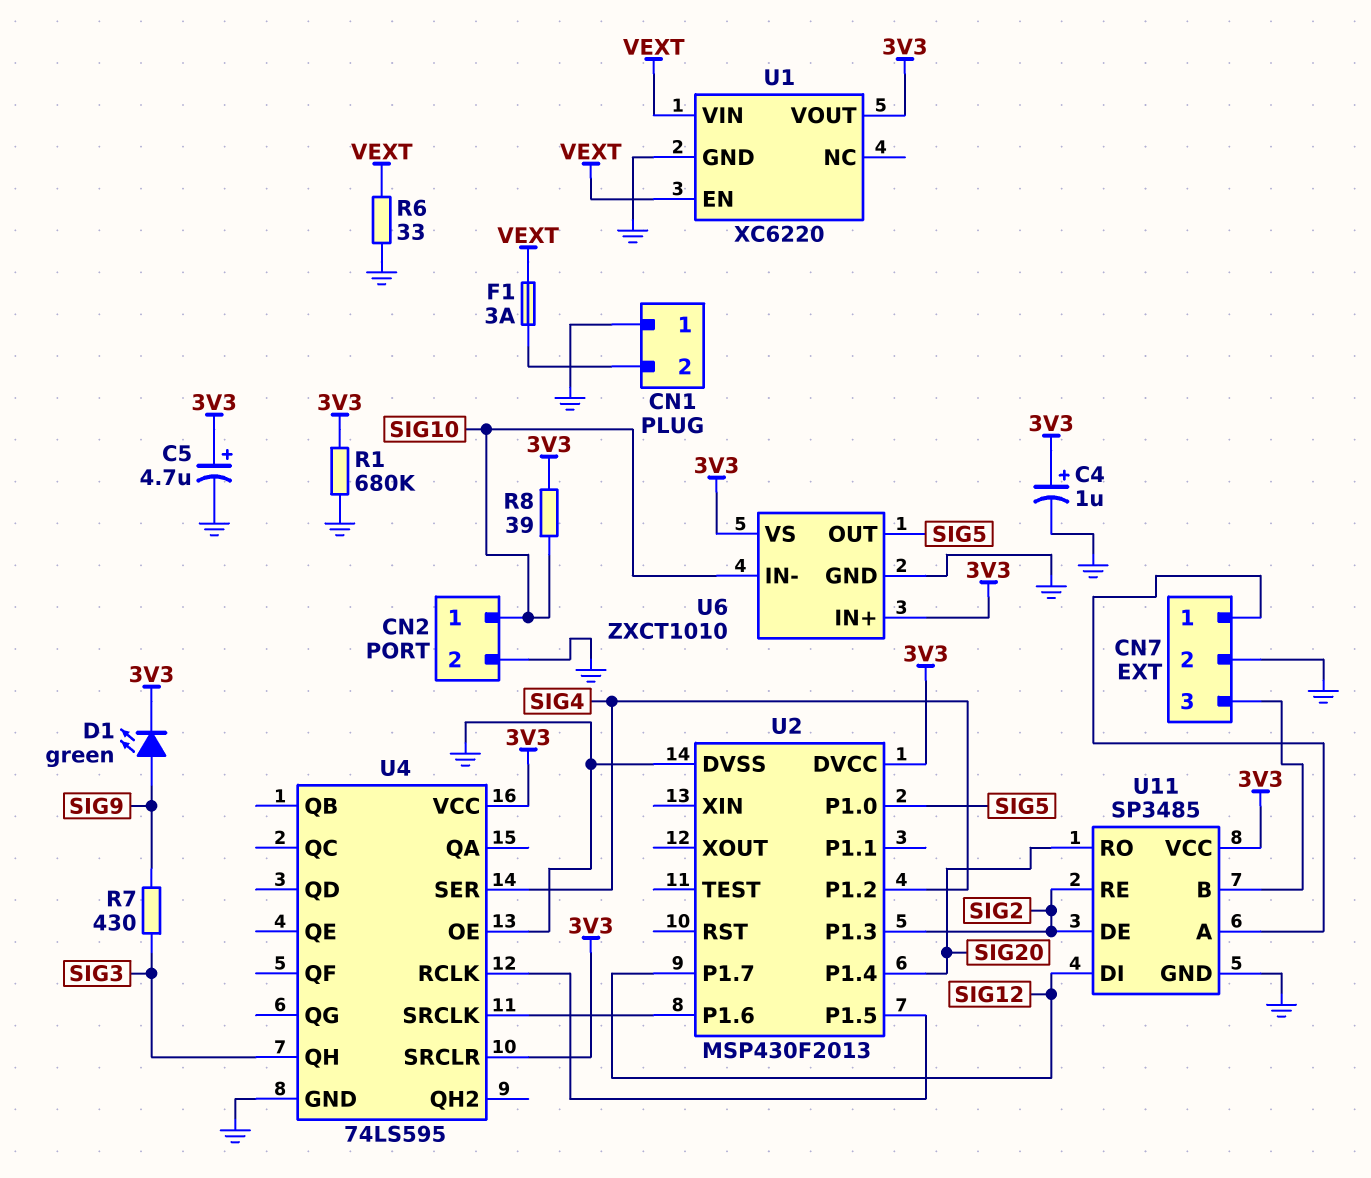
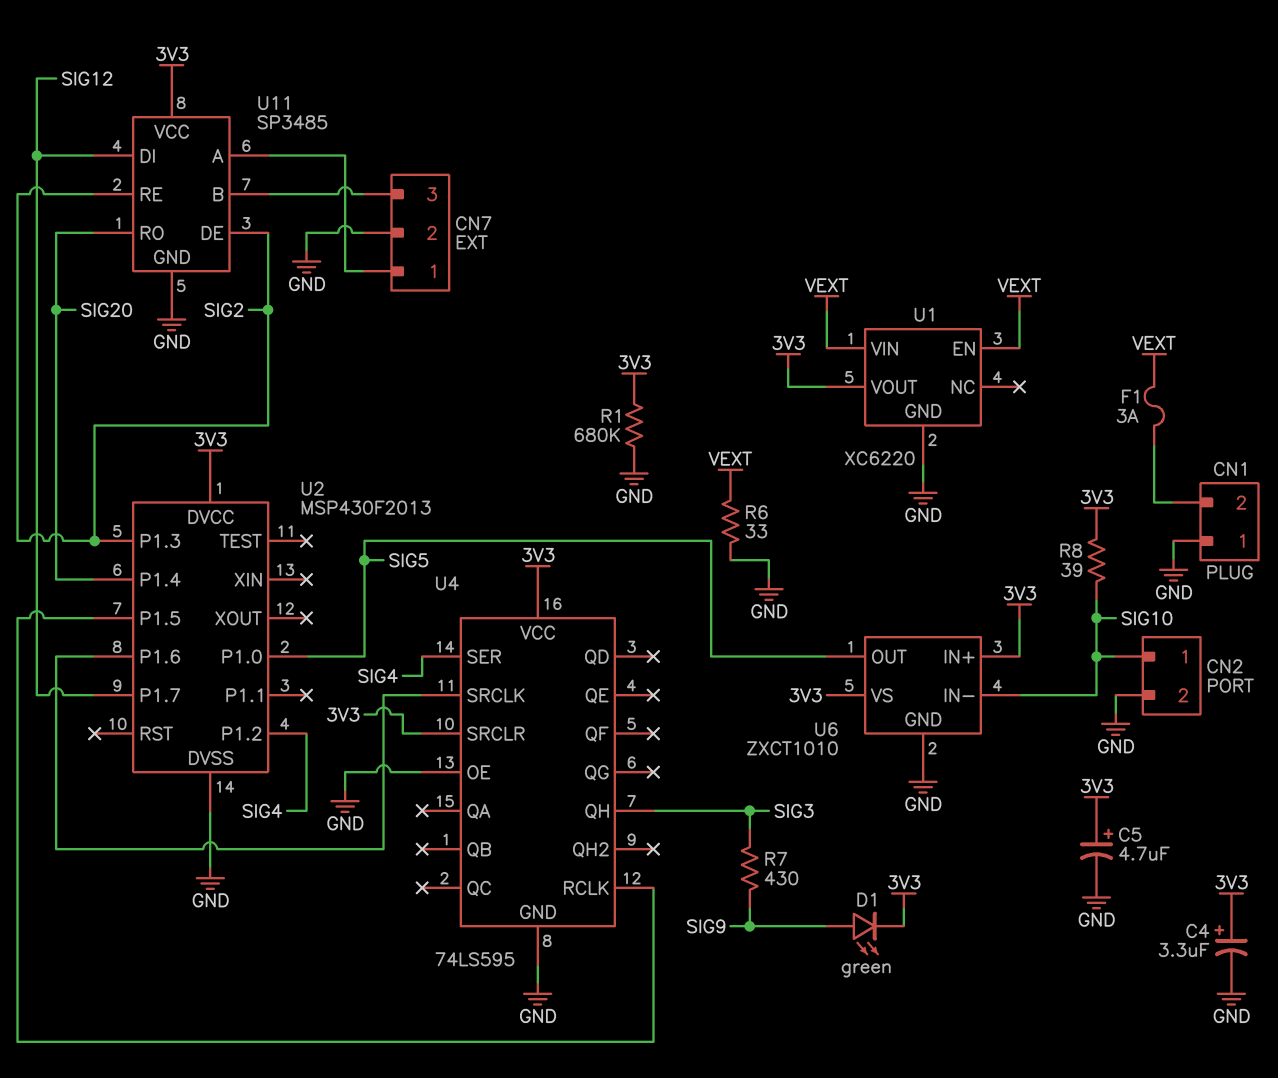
C4: 1uF (plus 3V3, minus GND) -> 3.3uF (plus 3V3, minus GND)

